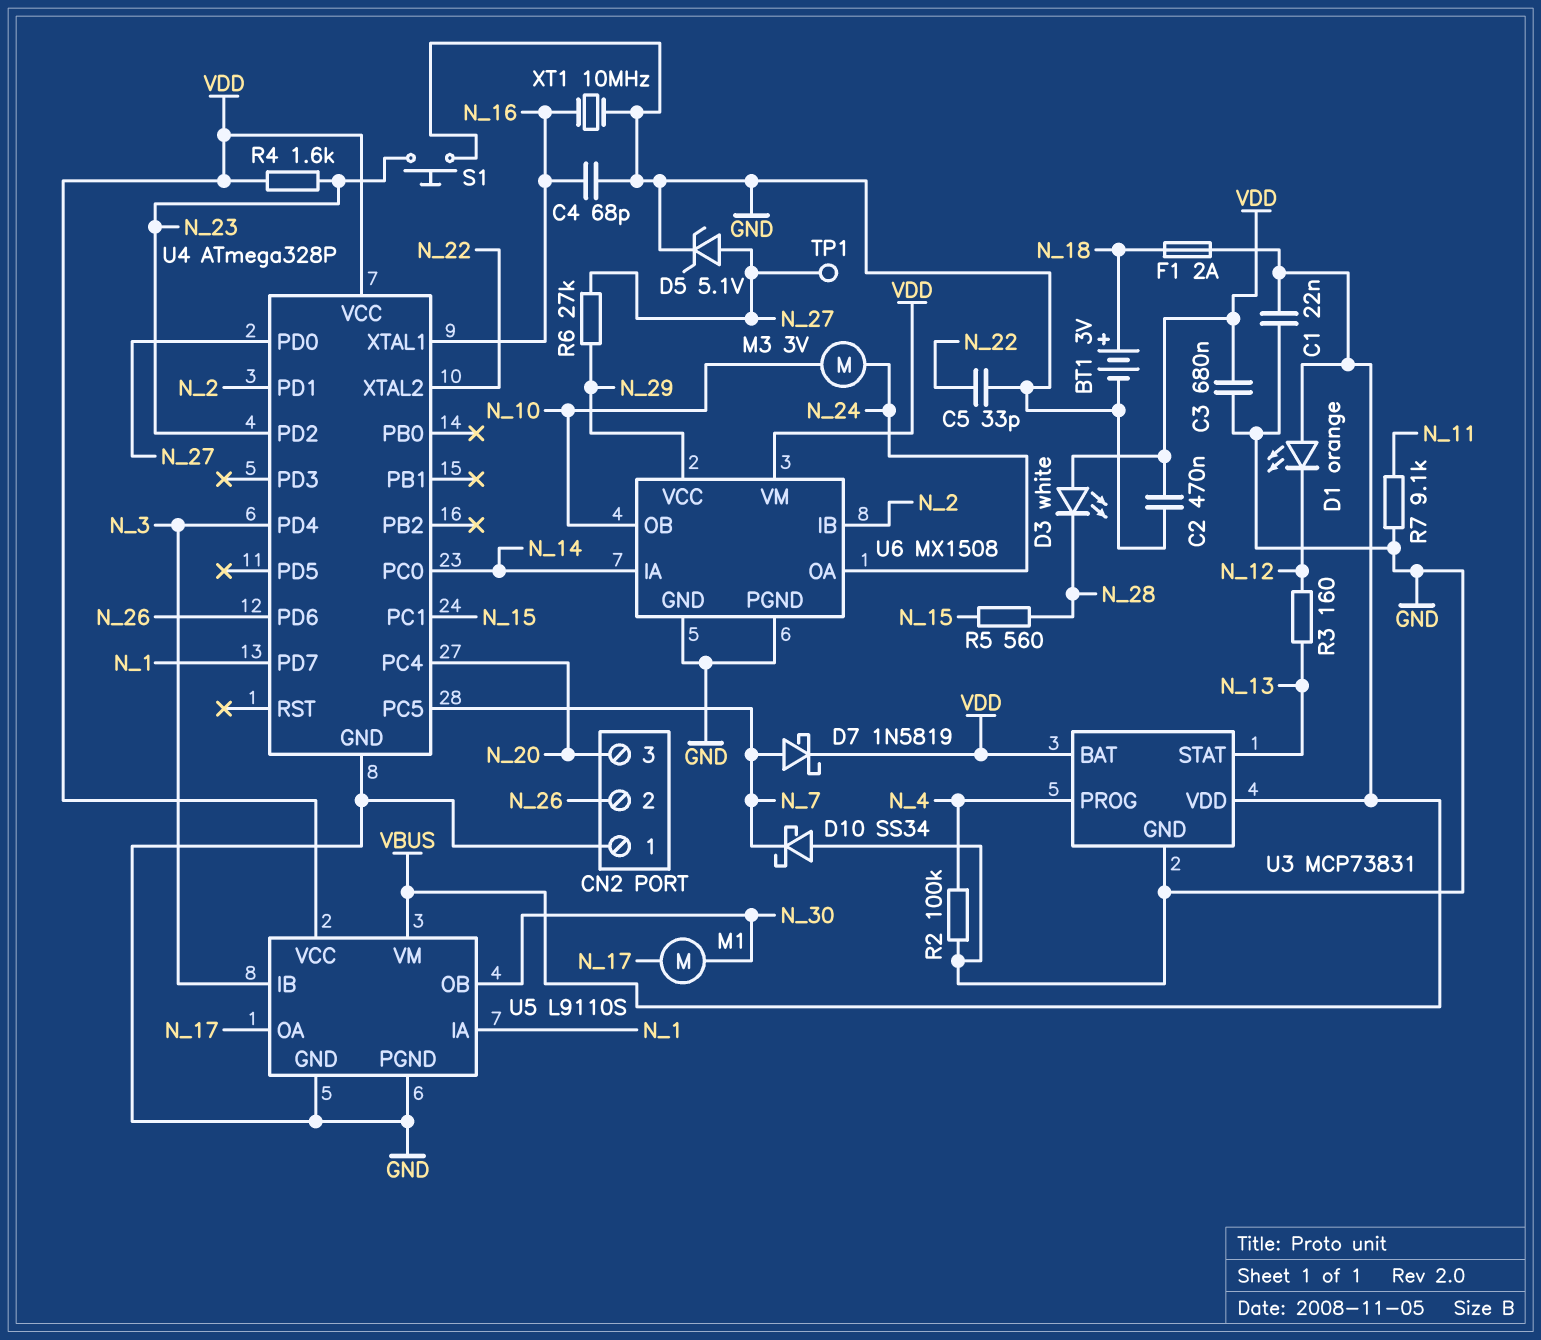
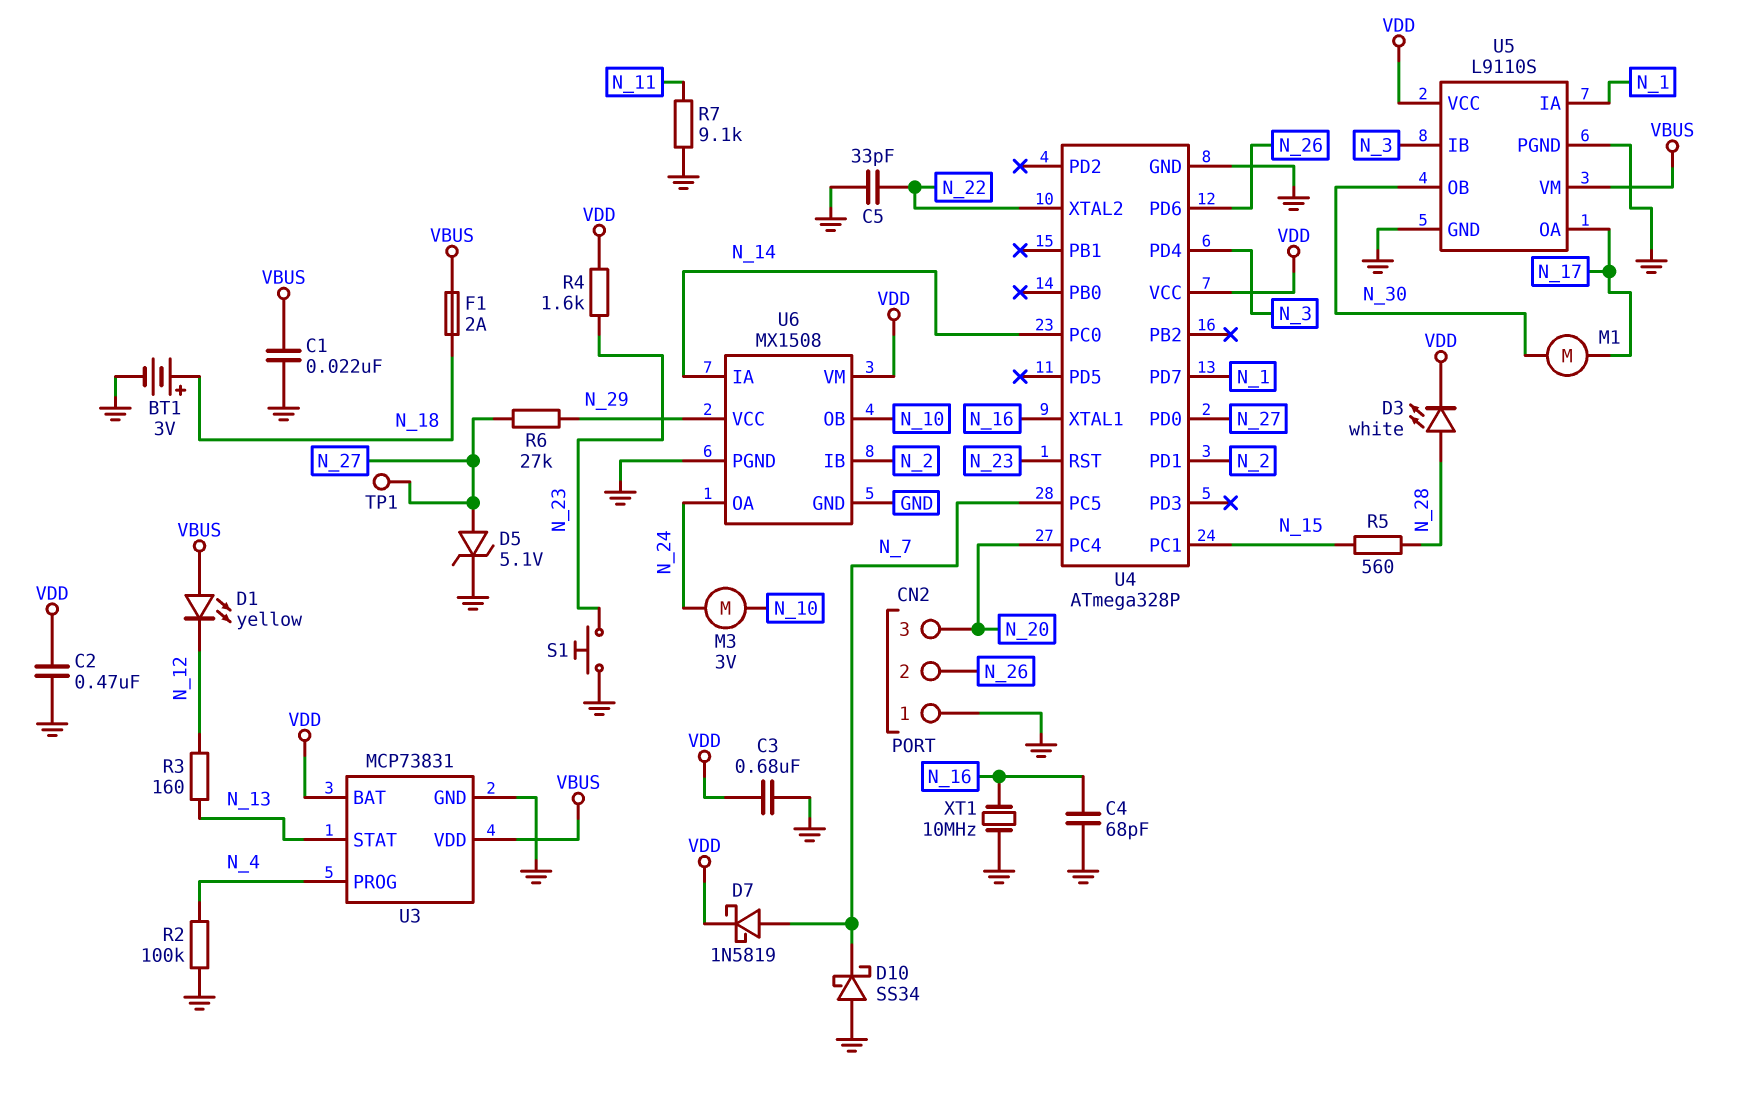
D1: LED orange (A VBUS, K N_12) -> LED yellow (A VBUS, K N_12)
D3: LED white (A VDD, K N_28) -> LED white (A N_28, K VDD)
U4 pin PD2: N_23 -> none
U4 pin RST: none -> N_23

